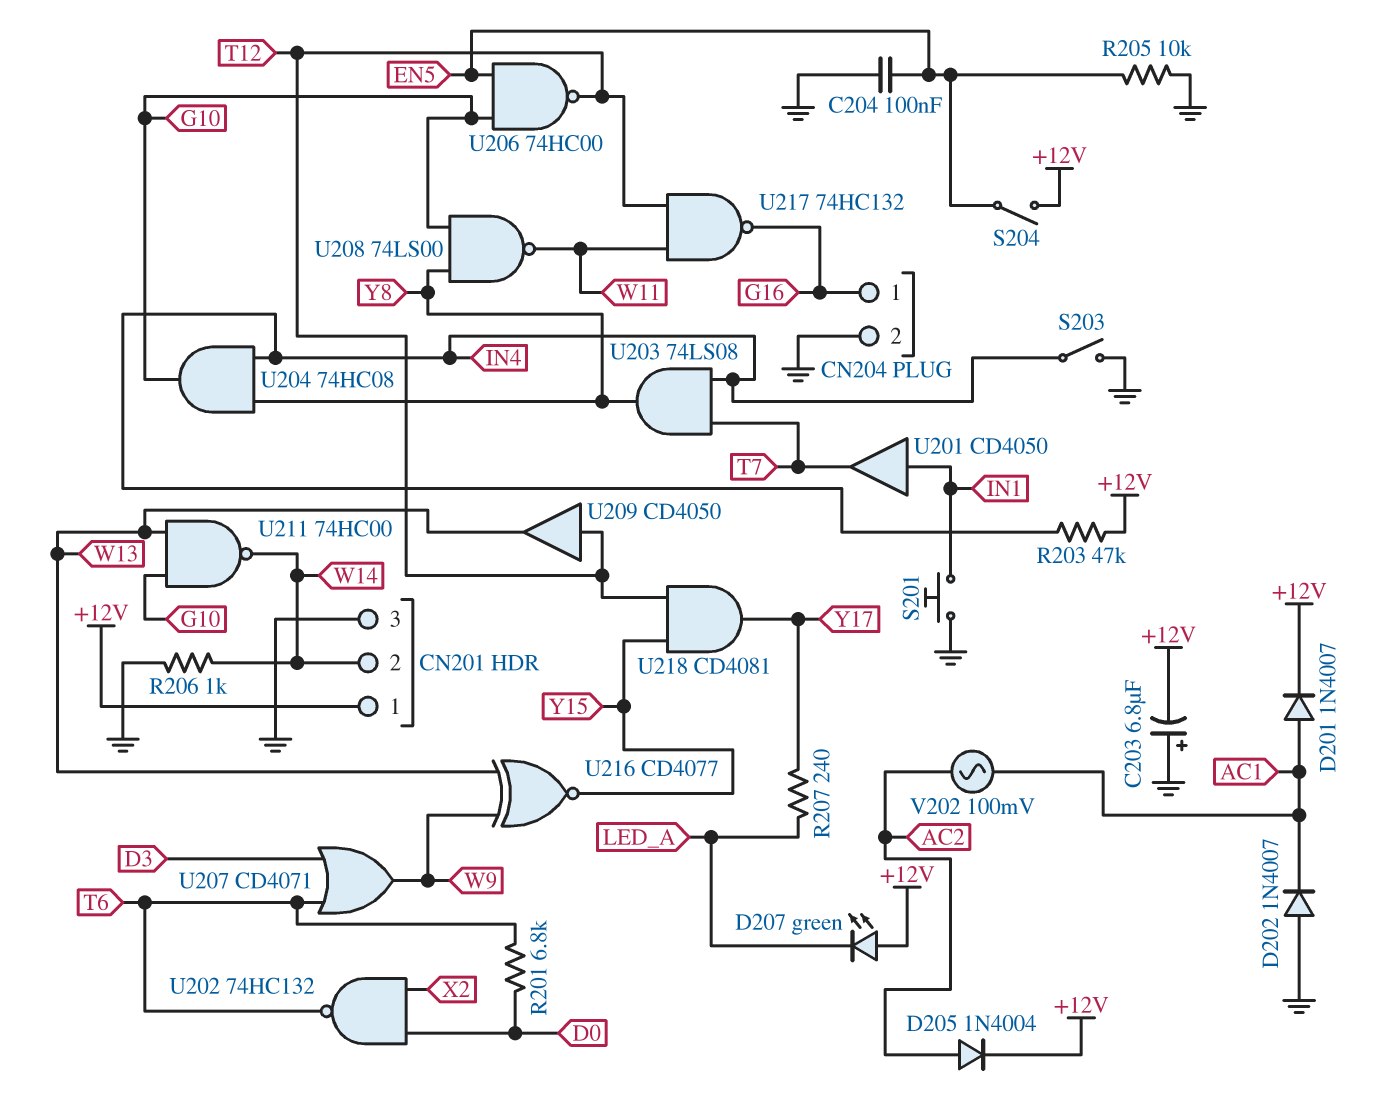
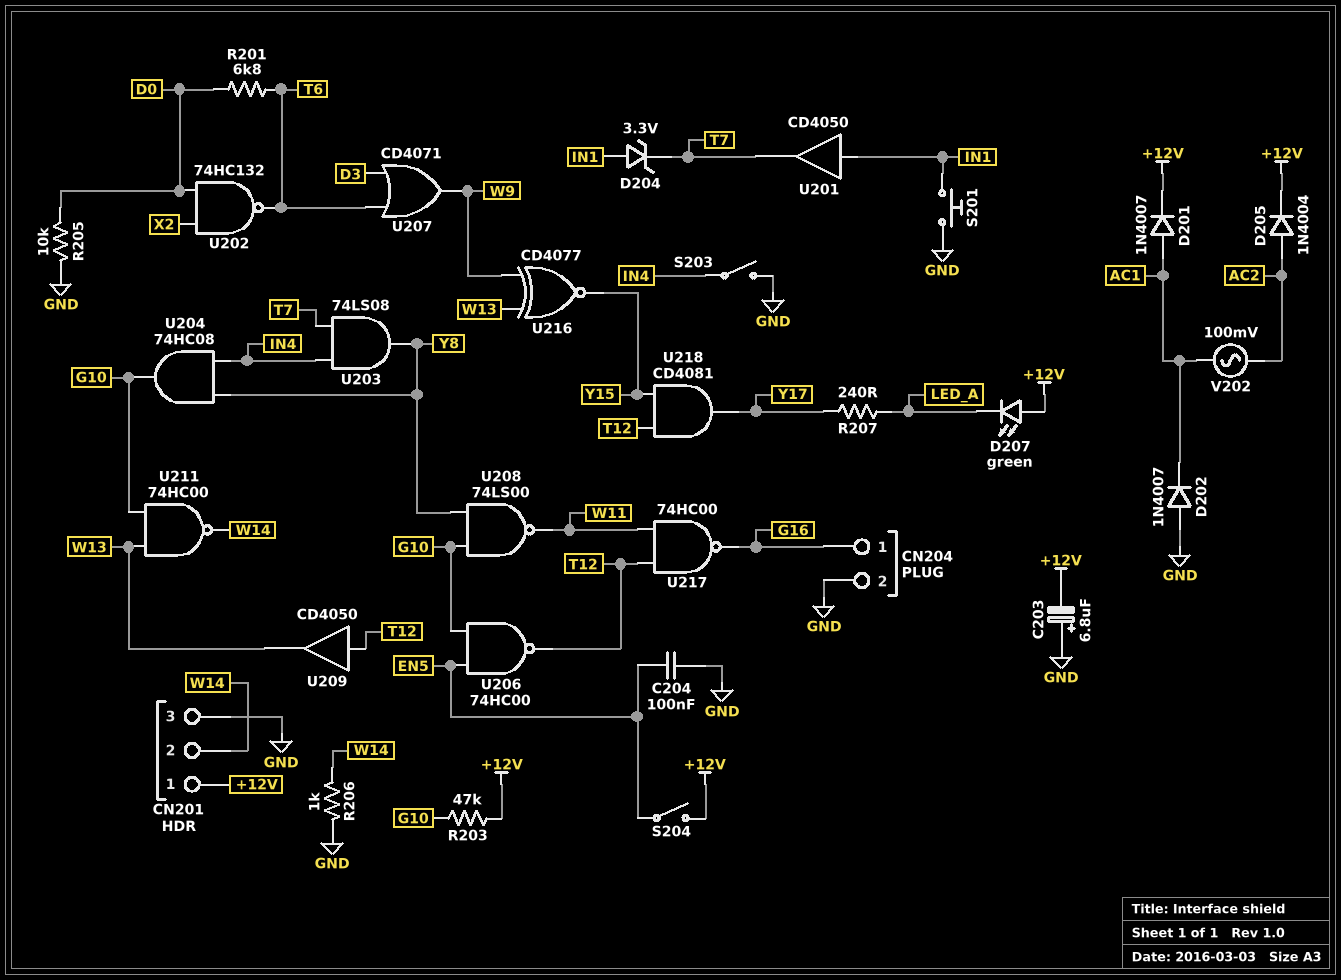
D204: none -> zener 3.3V (A IN1, K T7)
R203: 47k (+12V, IN4) -> 47k (+12V, G10)
R205: 10k (EN5, GND) -> 10k (D0, GND)
U217: NAND 74HC132 (in T12, in W11, out G16) -> NAND 74HC00 (in T12, in W11, out G16)

